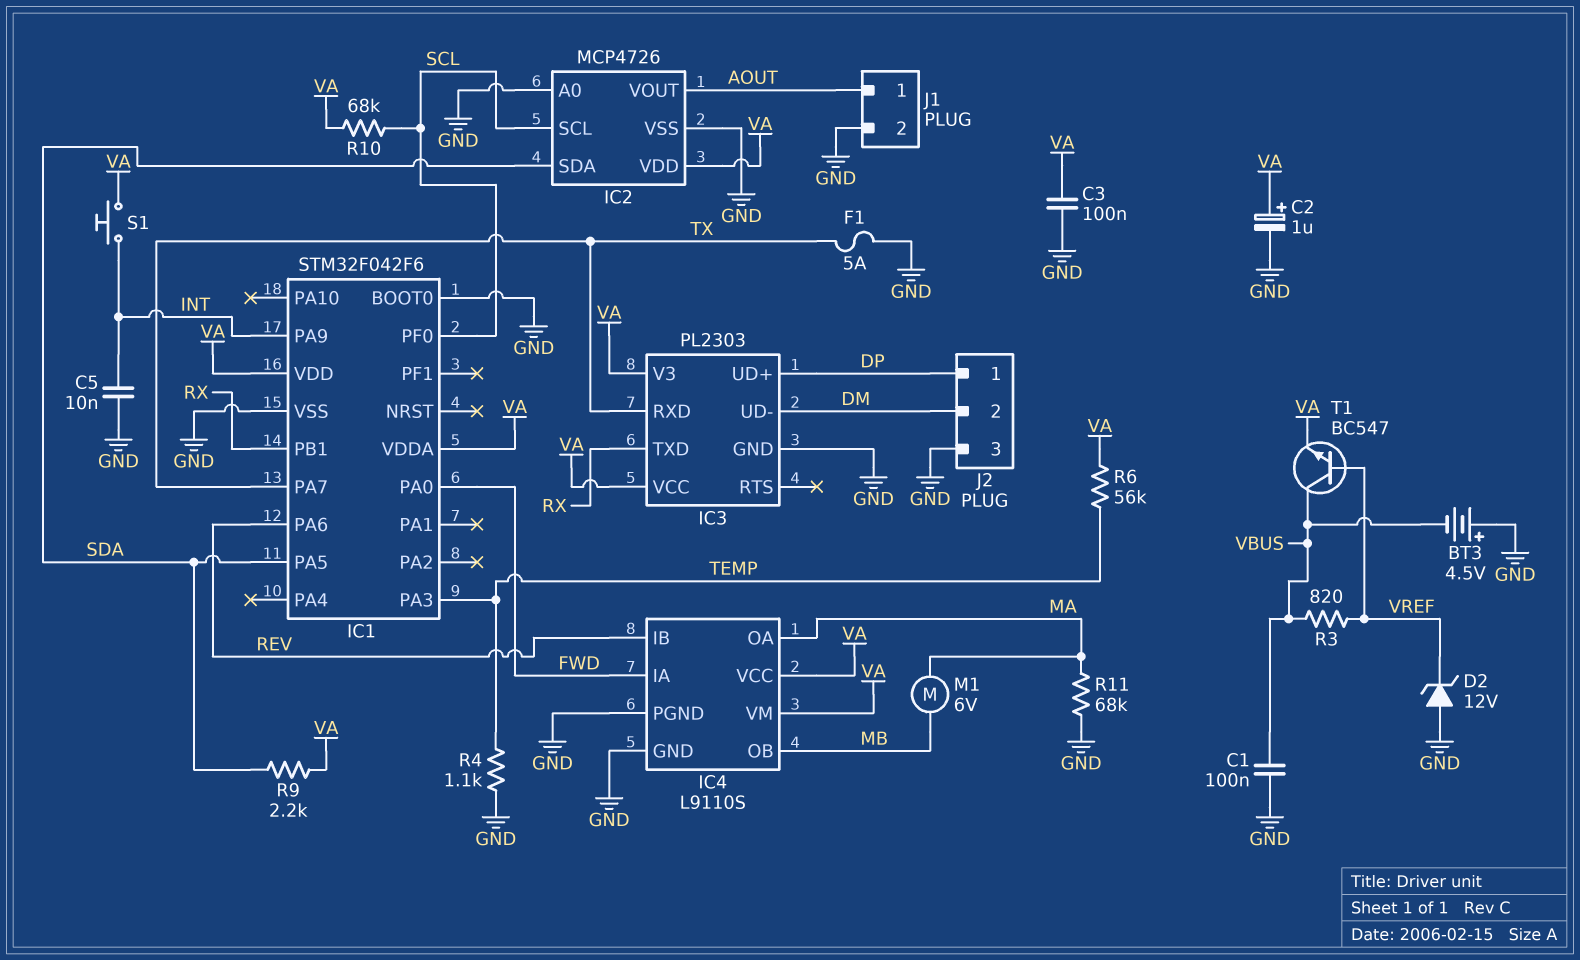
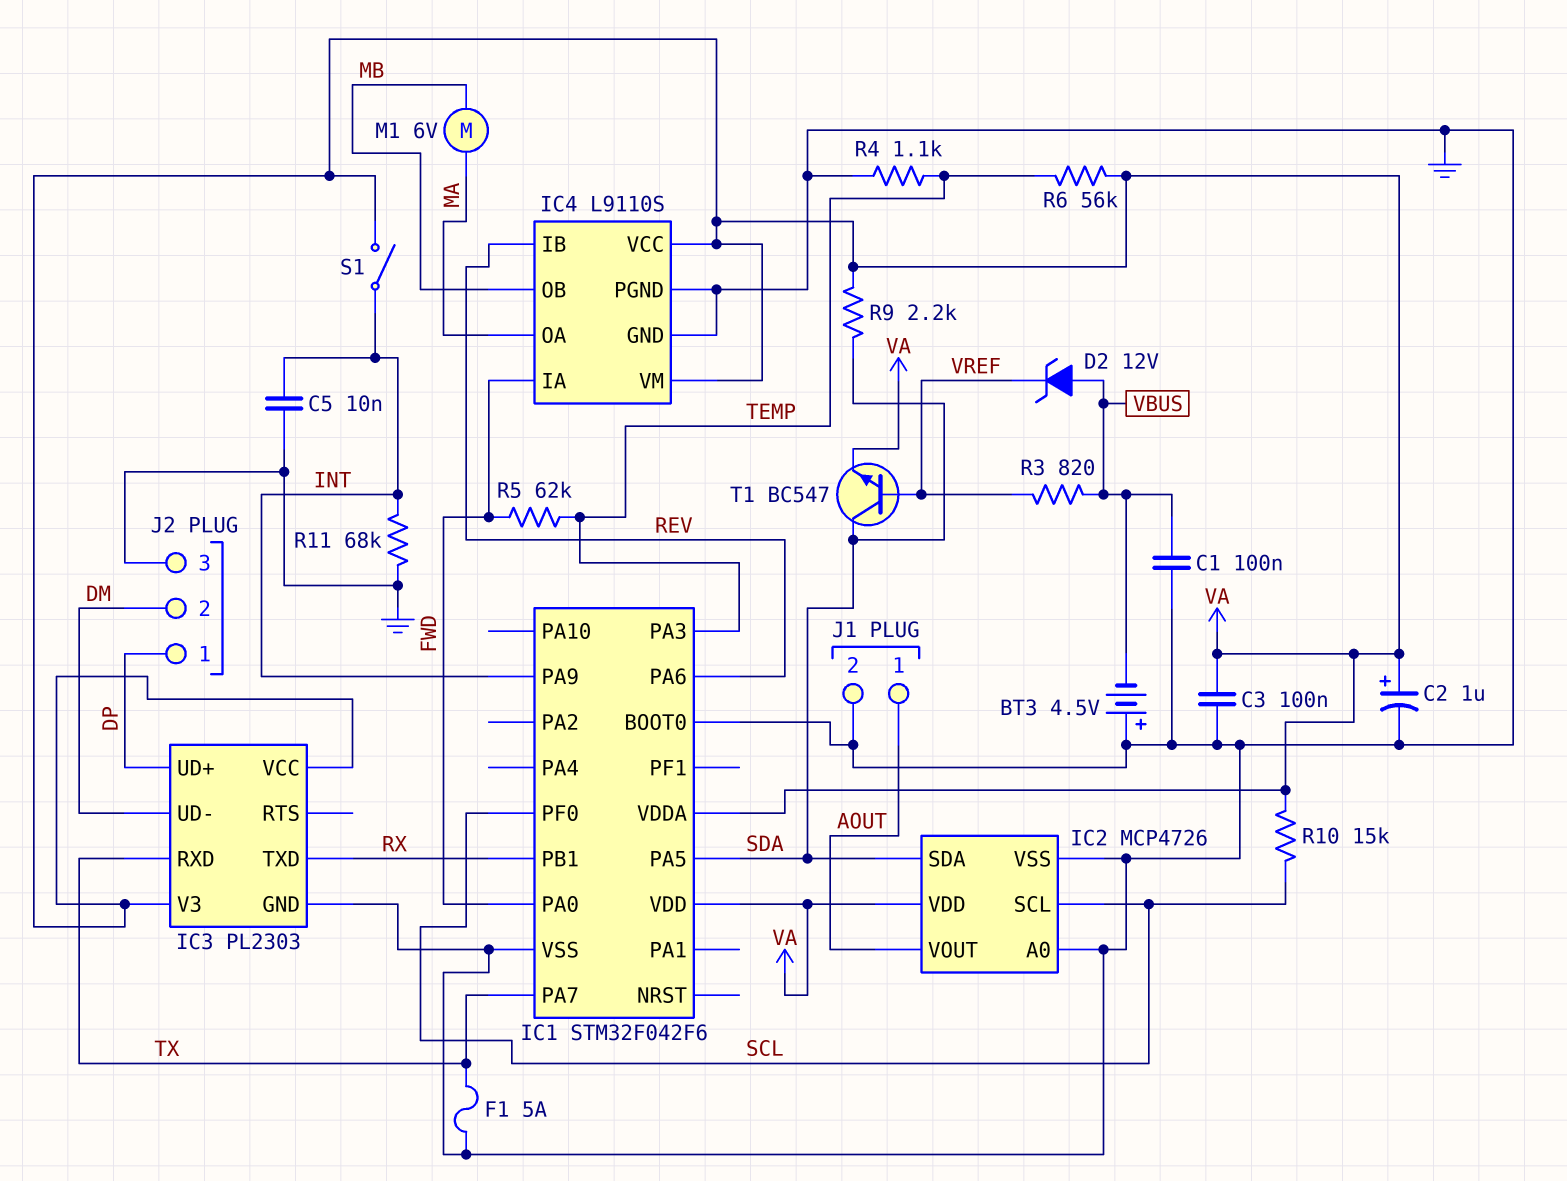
D2: zener 12V (A GND, K VREF) -> zener 12V (A VBUS, K VREF)
R5: none -> 62k (FWD, TEMP)
R10: 68k (SCL, VA) -> 15k (SCL, VA)
R11: 68k (GND, MA) -> 68k (GND, INT)
S1: button (INT, VA) -> switch (INT, VA)
T1: NPN BC547 (B VREF, C VBUS, E VA) -> NPN BC547 (B VREF, C SDA, E VA)

